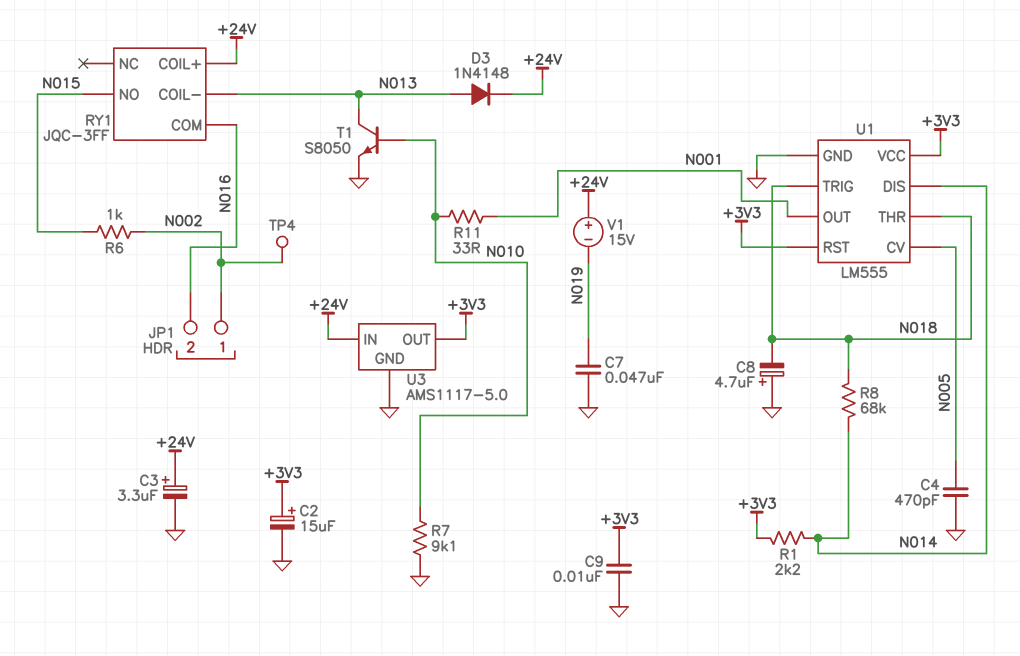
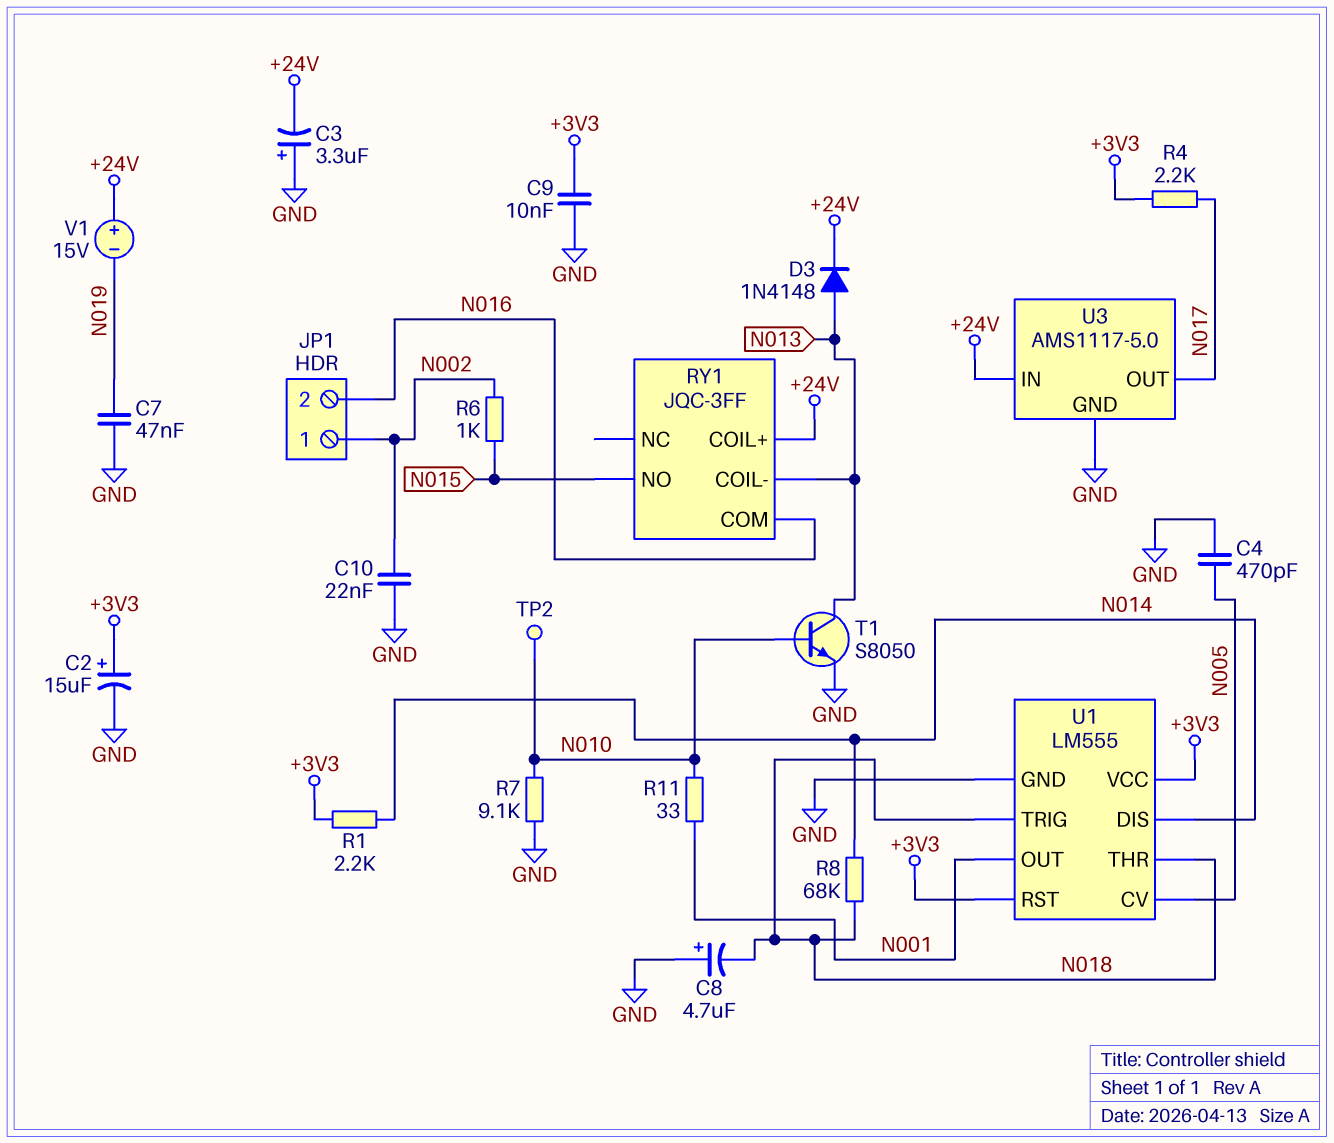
C3: 3.3uF (plus +24V, minus GND) -> 3.3uF (plus GND, minus +24V)
C10: none -> 22nF (GND, N002)
R4: none -> 2.2k (+3V3, N017)
TP2: none -> test point (N010)
TP4: test point (N002) -> none
U3 pin OUT: +3V3 -> N017

